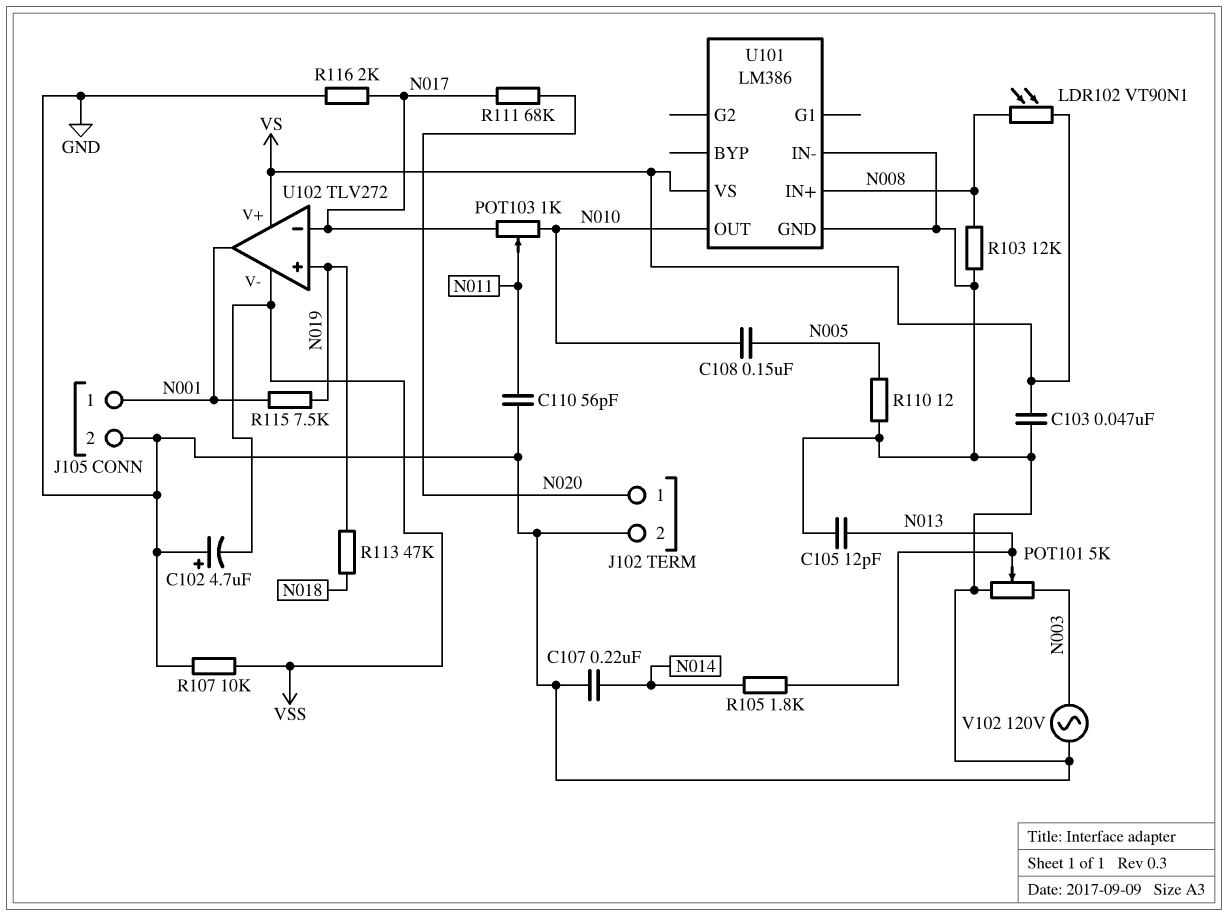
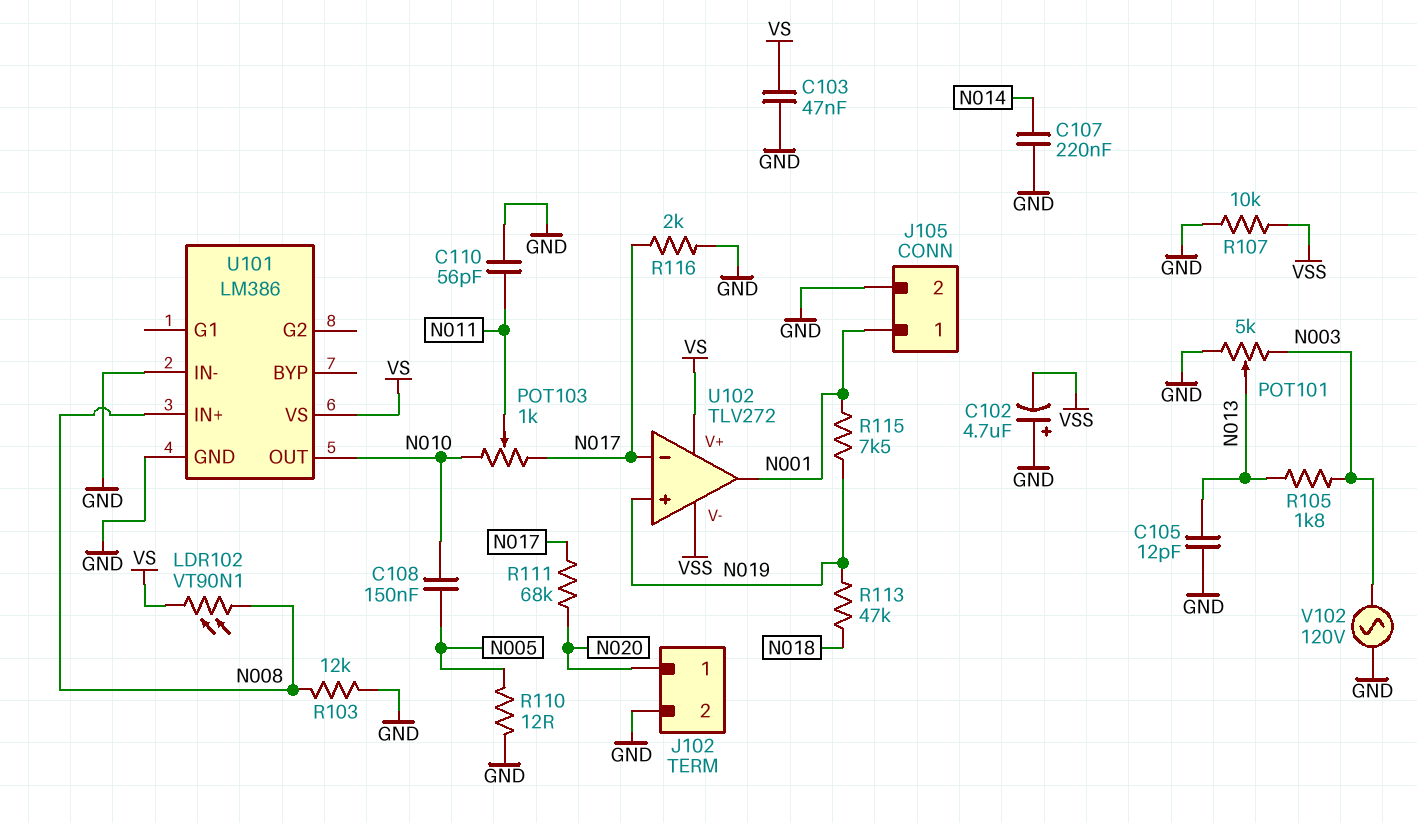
R105: 1.8k (N013, N014) -> 1.8k (N003, N013)

